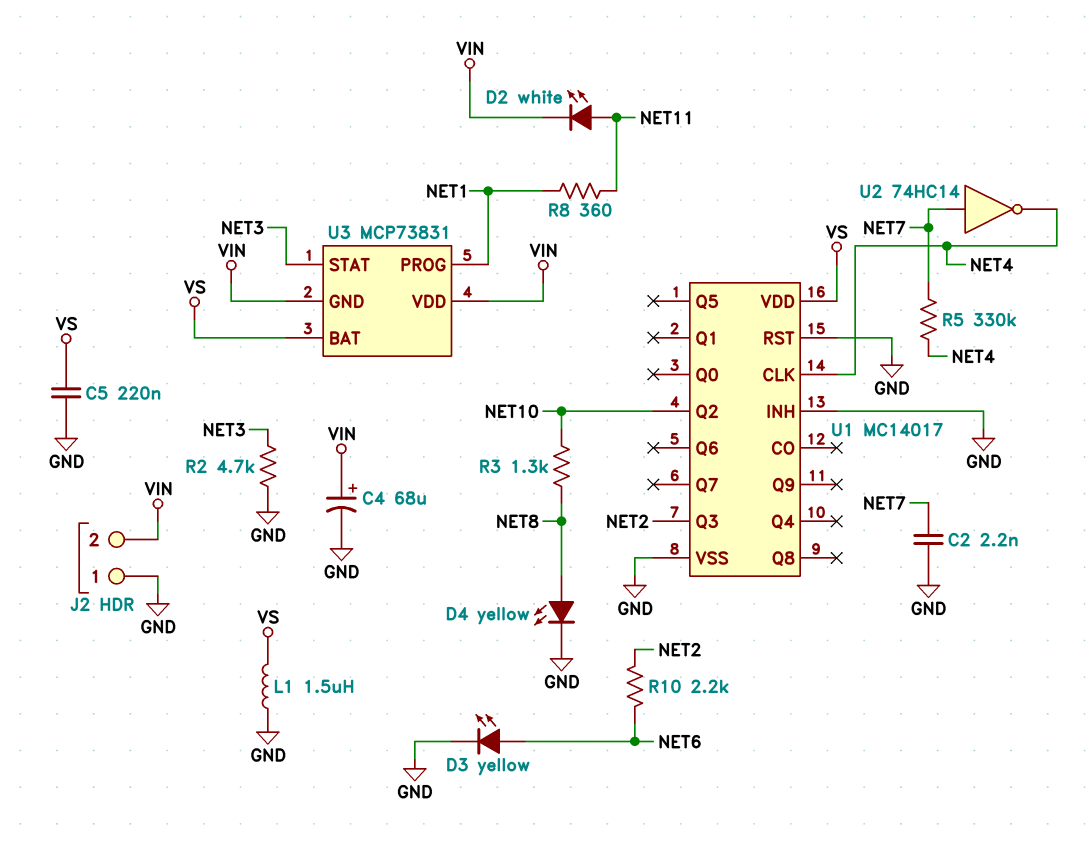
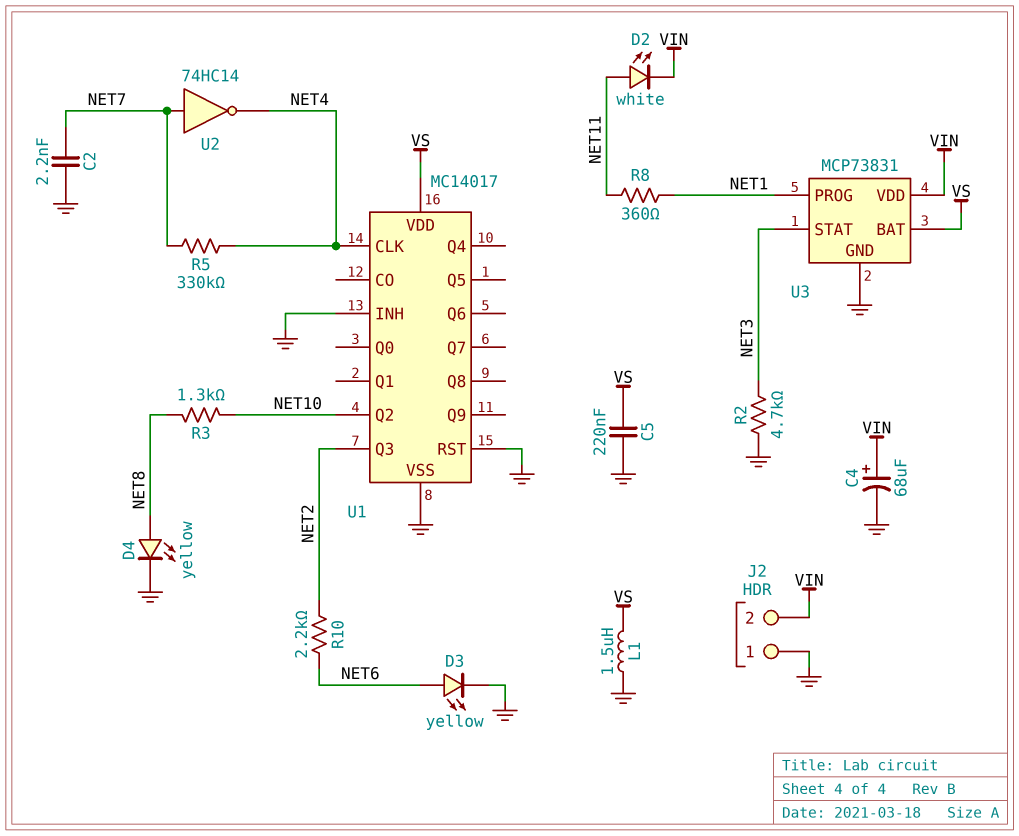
U3 pin GND: VIN -> GND

